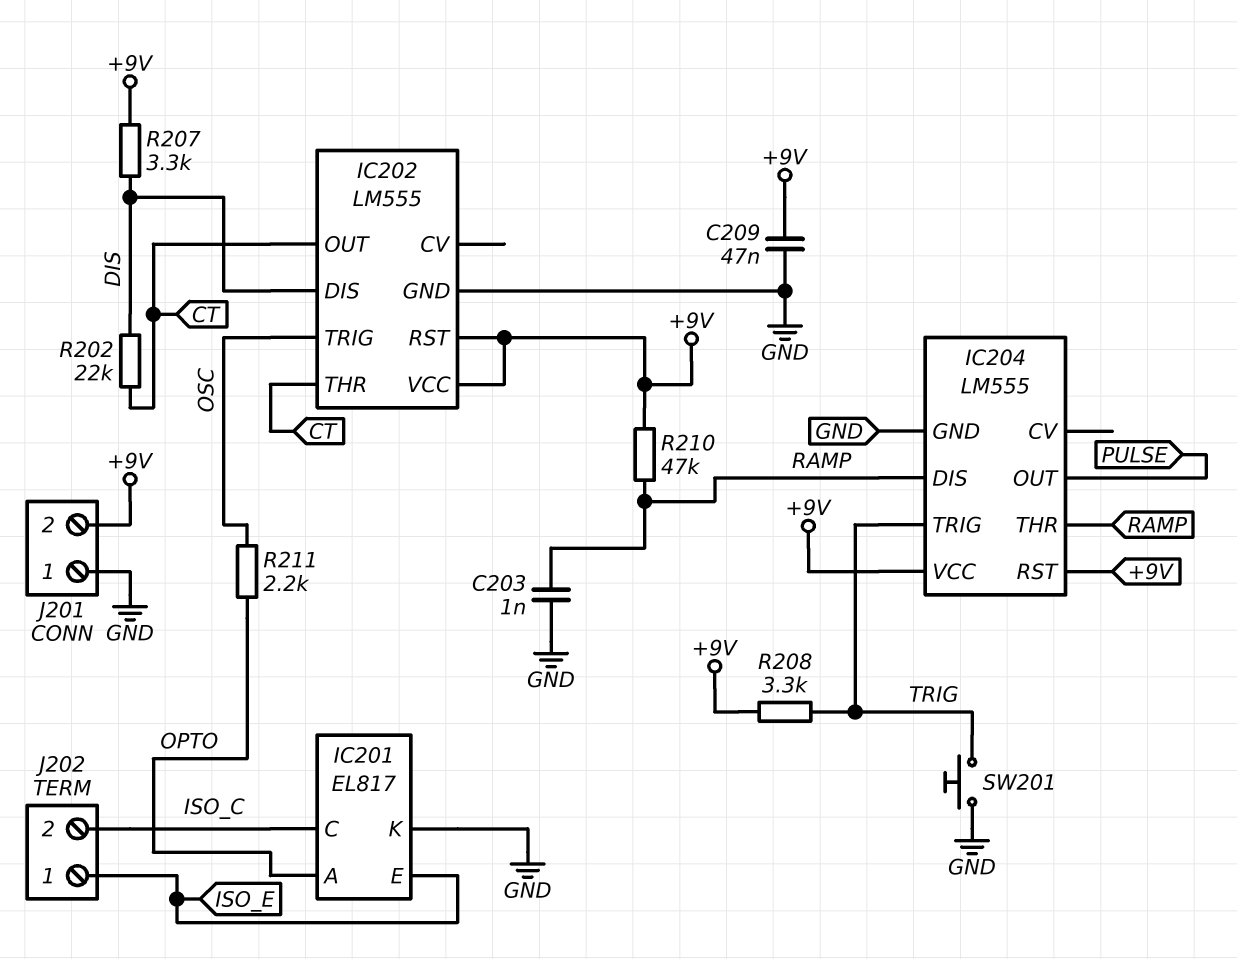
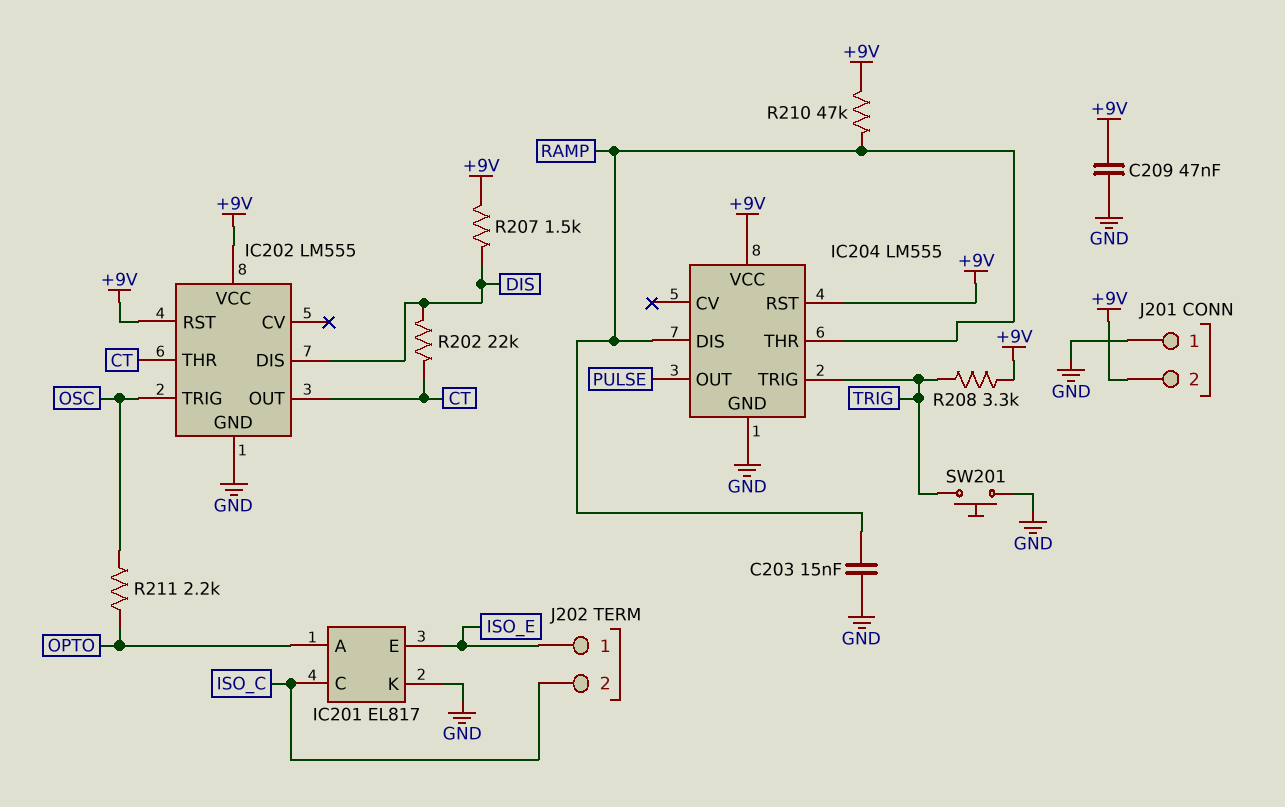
C203: 1nF (GND, RAMP) -> 15nF (GND, RAMP)
R207: 3.3k (+9V, DIS) -> 1.5k (+9V, DIS)

